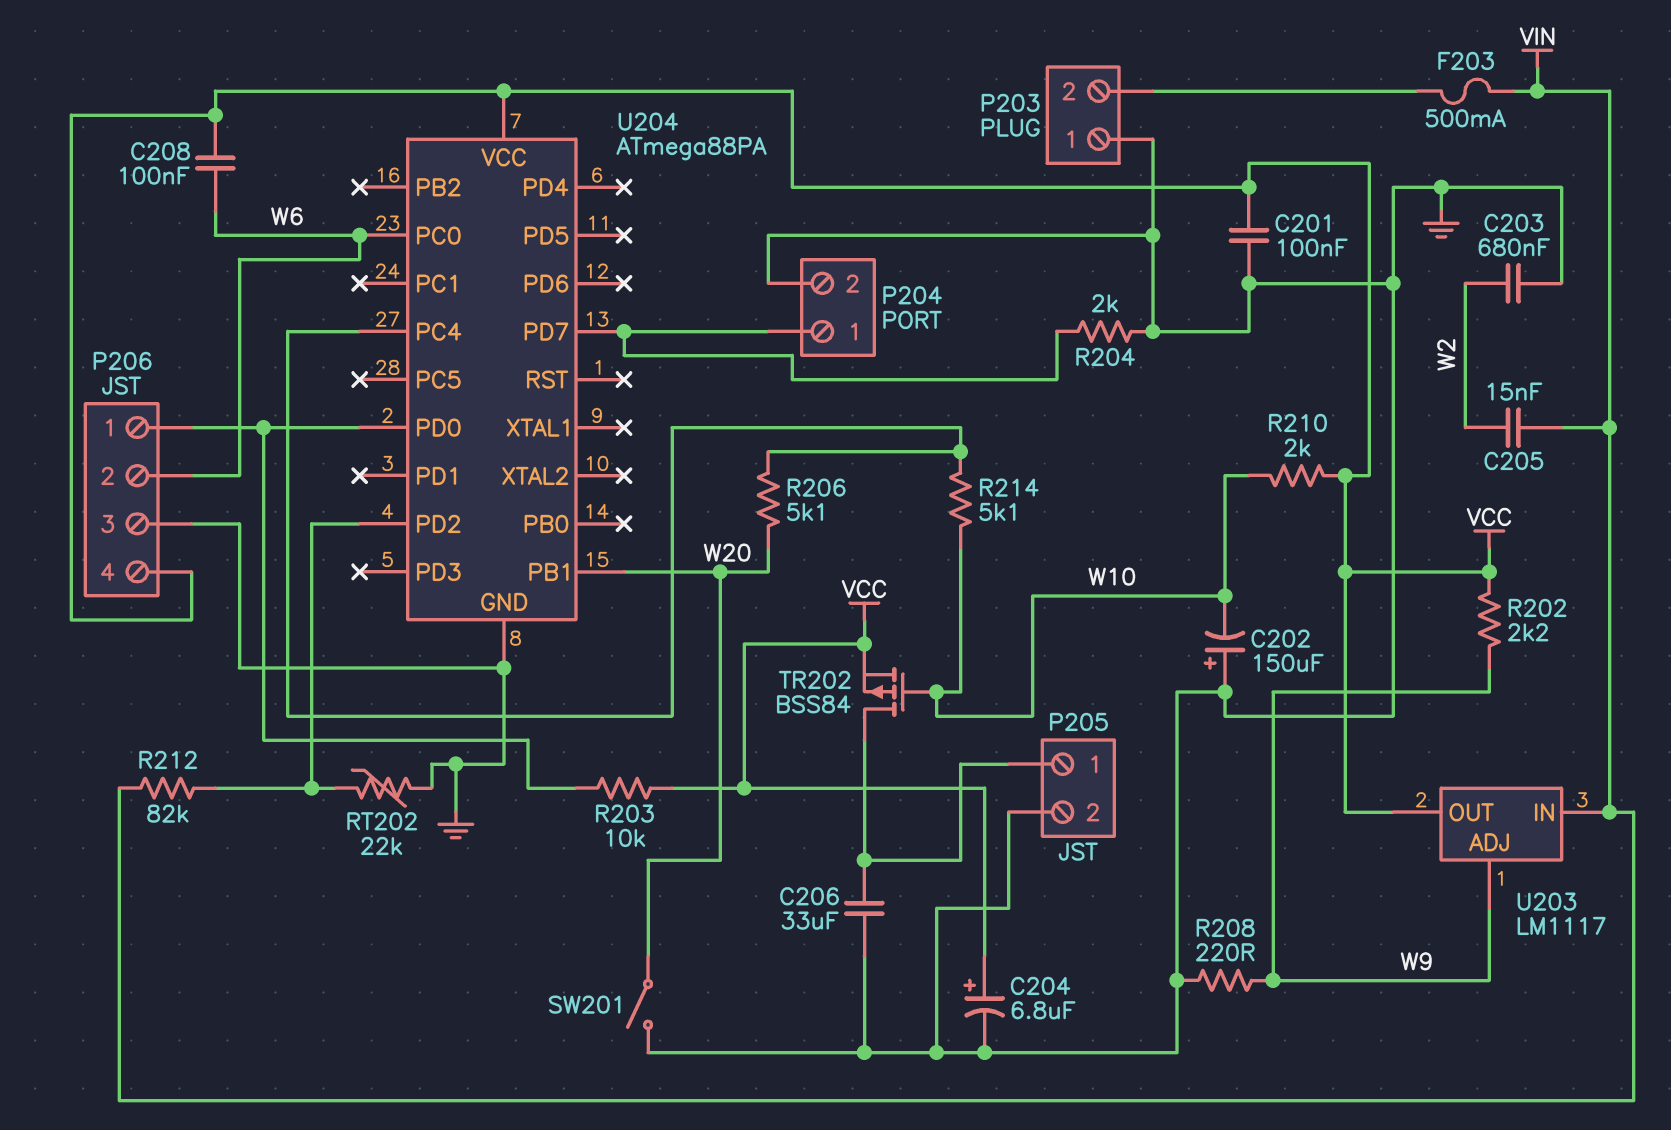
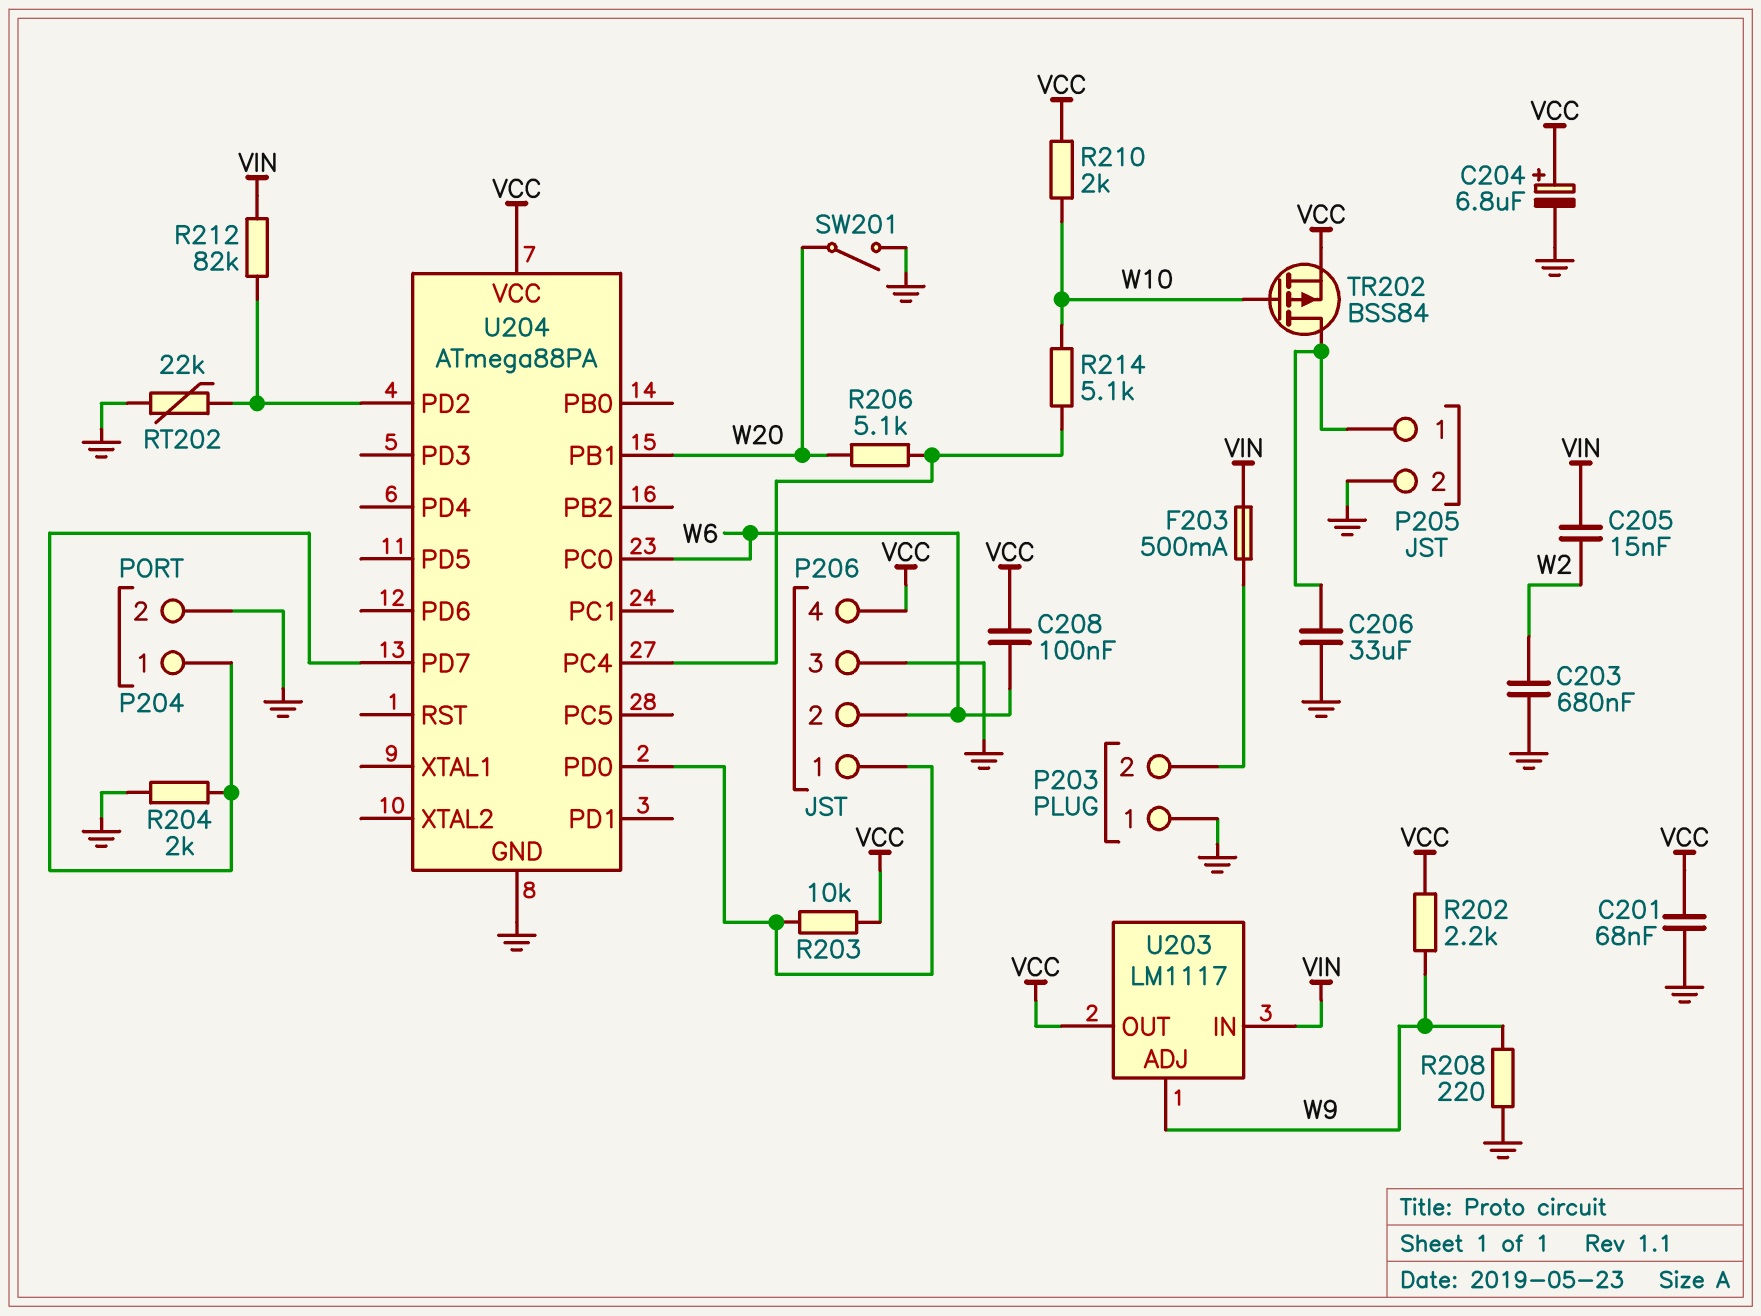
C201: 100nF (GND, VCC) -> 68nF (GND, VCC)
C202: 150uF (plus GND, minus W10) -> none

